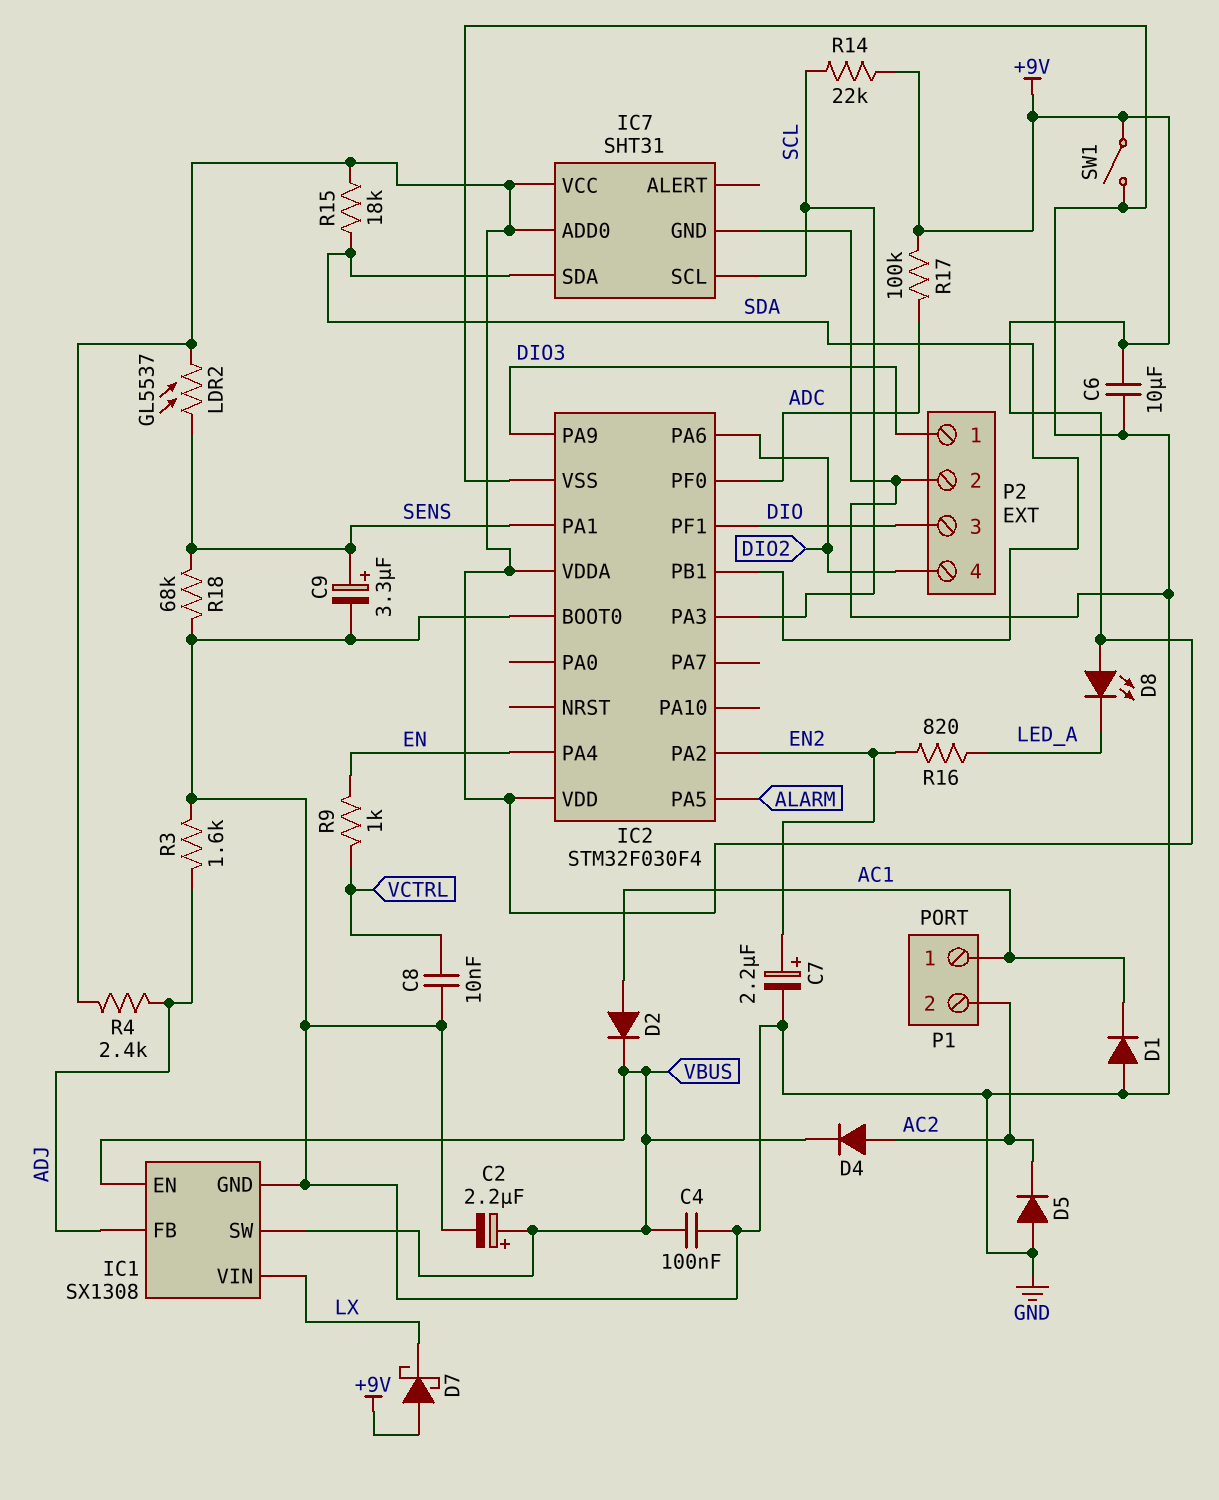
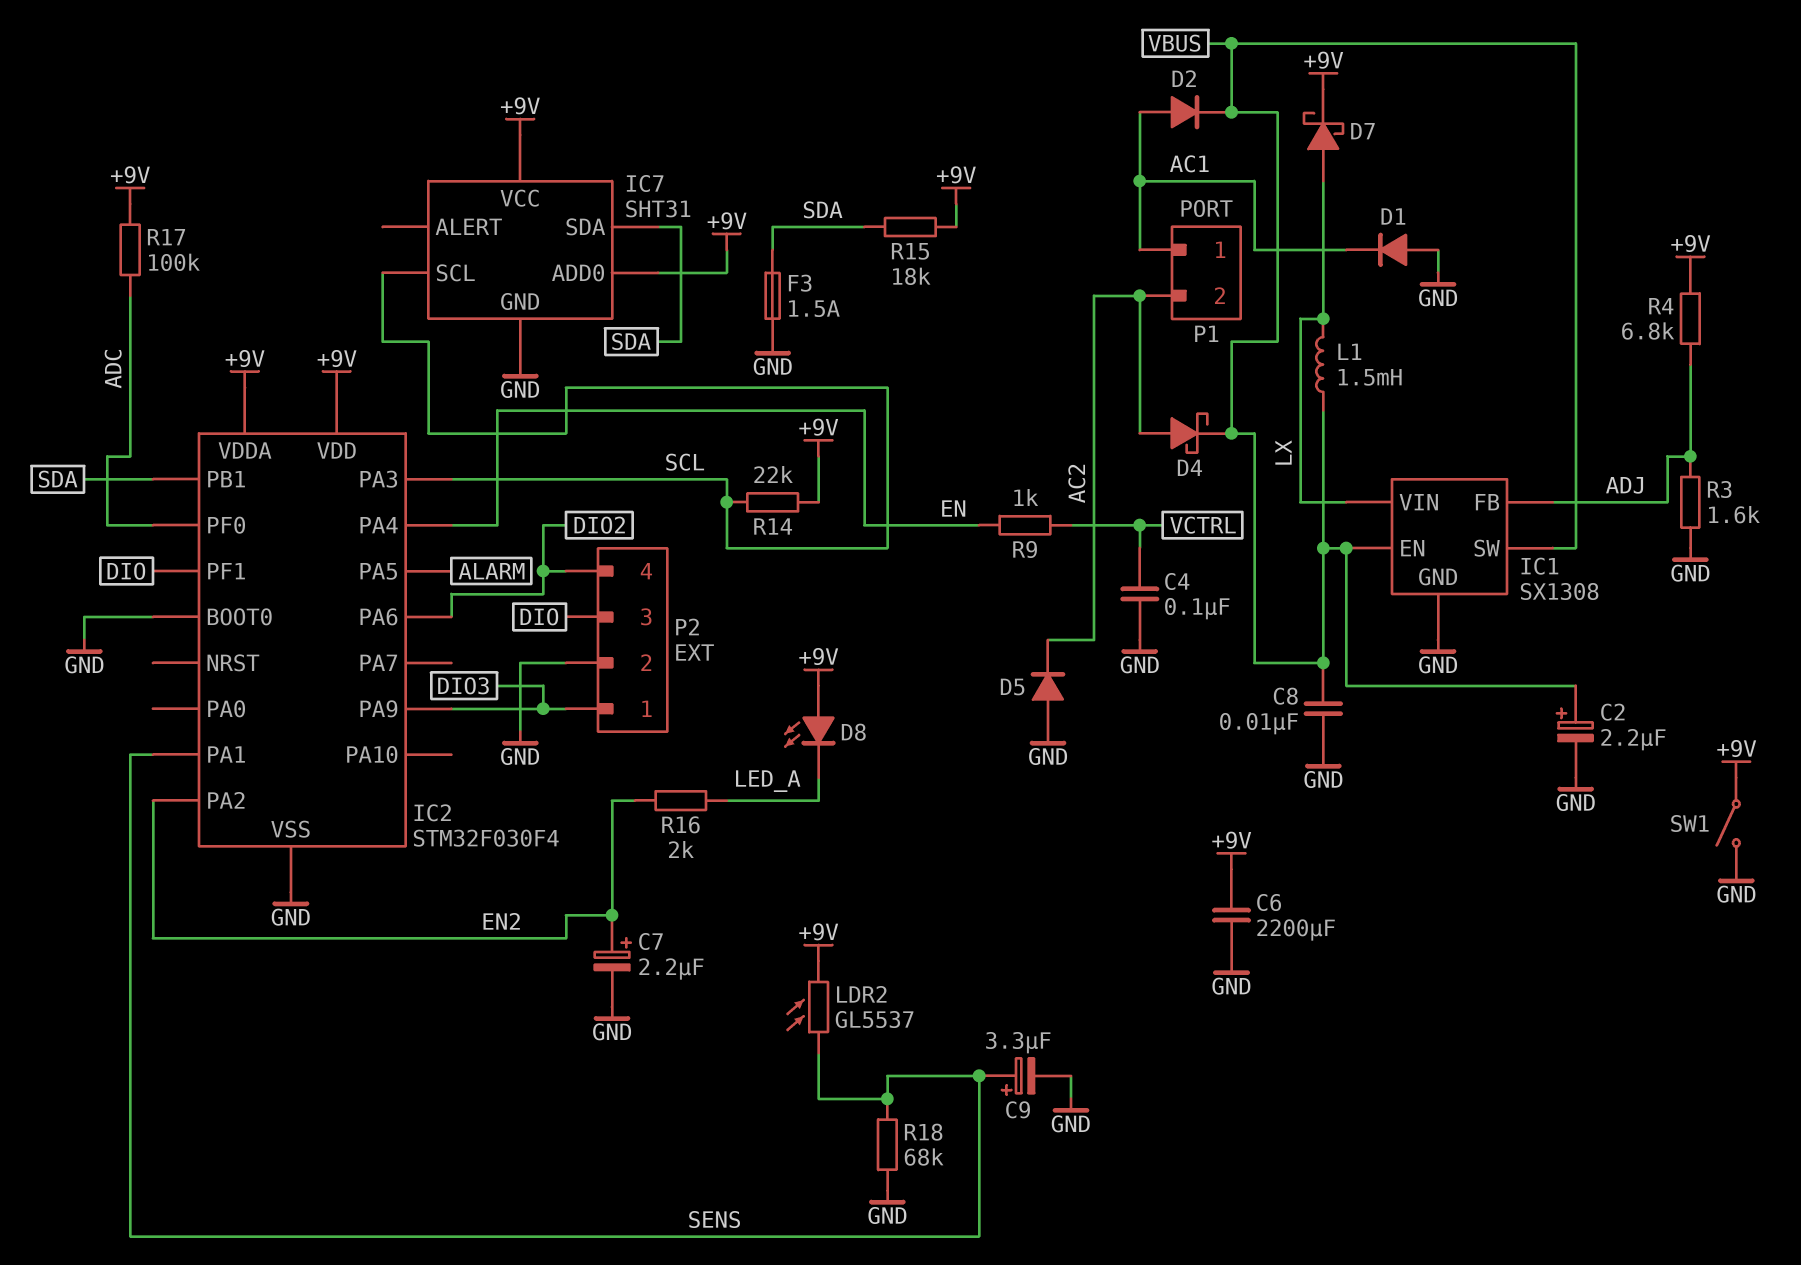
C4: 100nF (GND, VBUS) -> 100nF (GND, VCTRL)
C6: 10uF (+9V, GND) -> 2200uF (+9V, GND)
C8: 10nF (GND, VCTRL) -> 10nF (GND, VBUS)
D4: diode (A AC2, K VBUS) -> schottky (A AC2, K VBUS)
D7: schottky (A +9V, K LX) -> schottky (A LX, K +9V)
F3: none -> 1.5A (GND, SDA)
L1: none -> 1.5mH (LX, VBUS)
R4: 2.4k (+9V, ADJ) -> 6.8k (+9V, ADJ)
R16: 820 (EN2, LED_A) -> 2k (EN2, LED_A)

